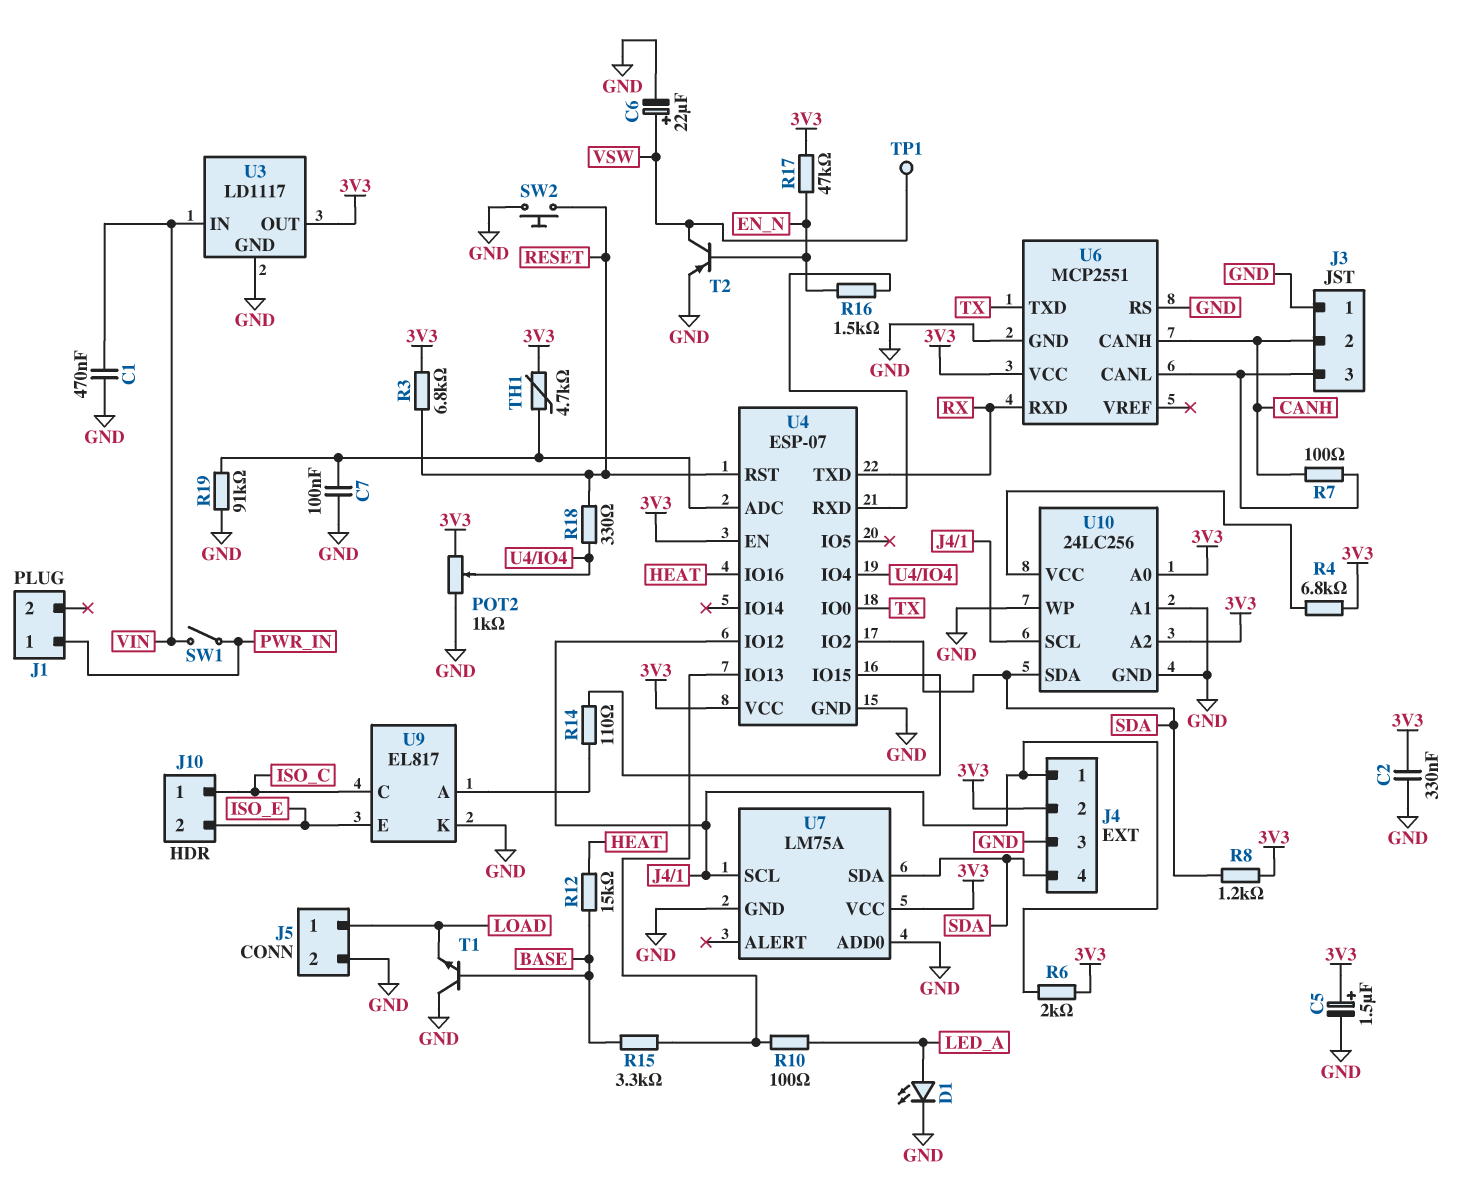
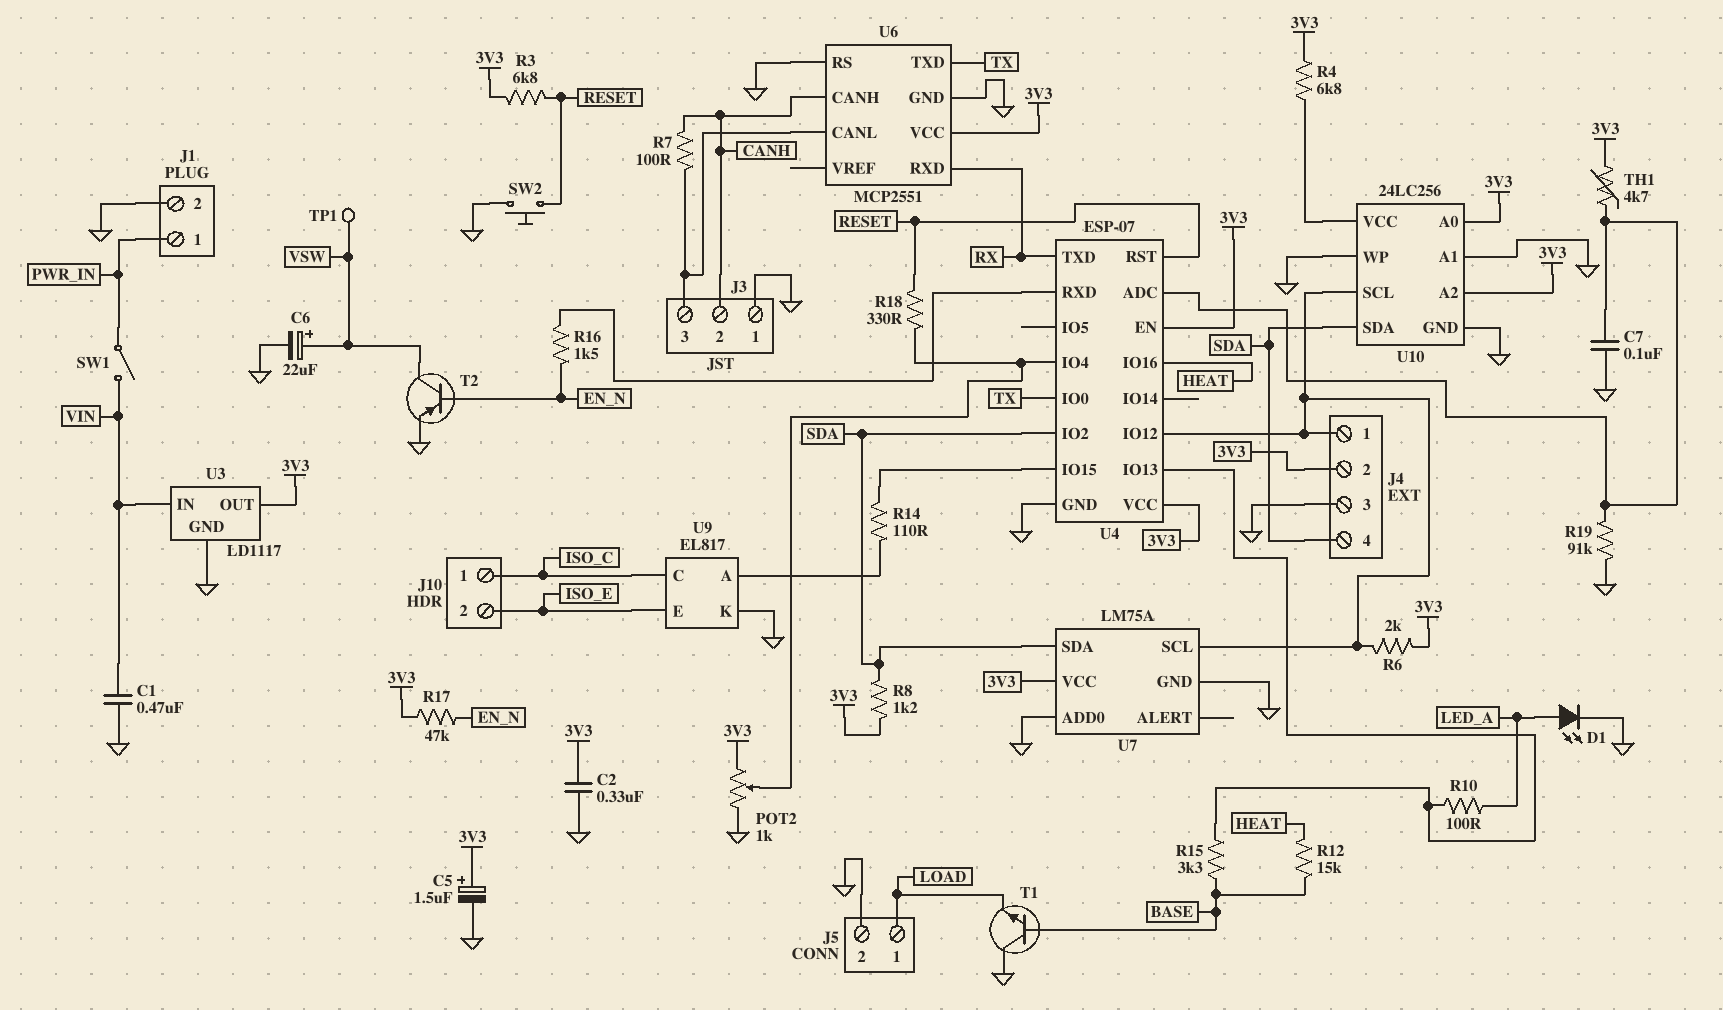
J1 pin 2: none -> GND

